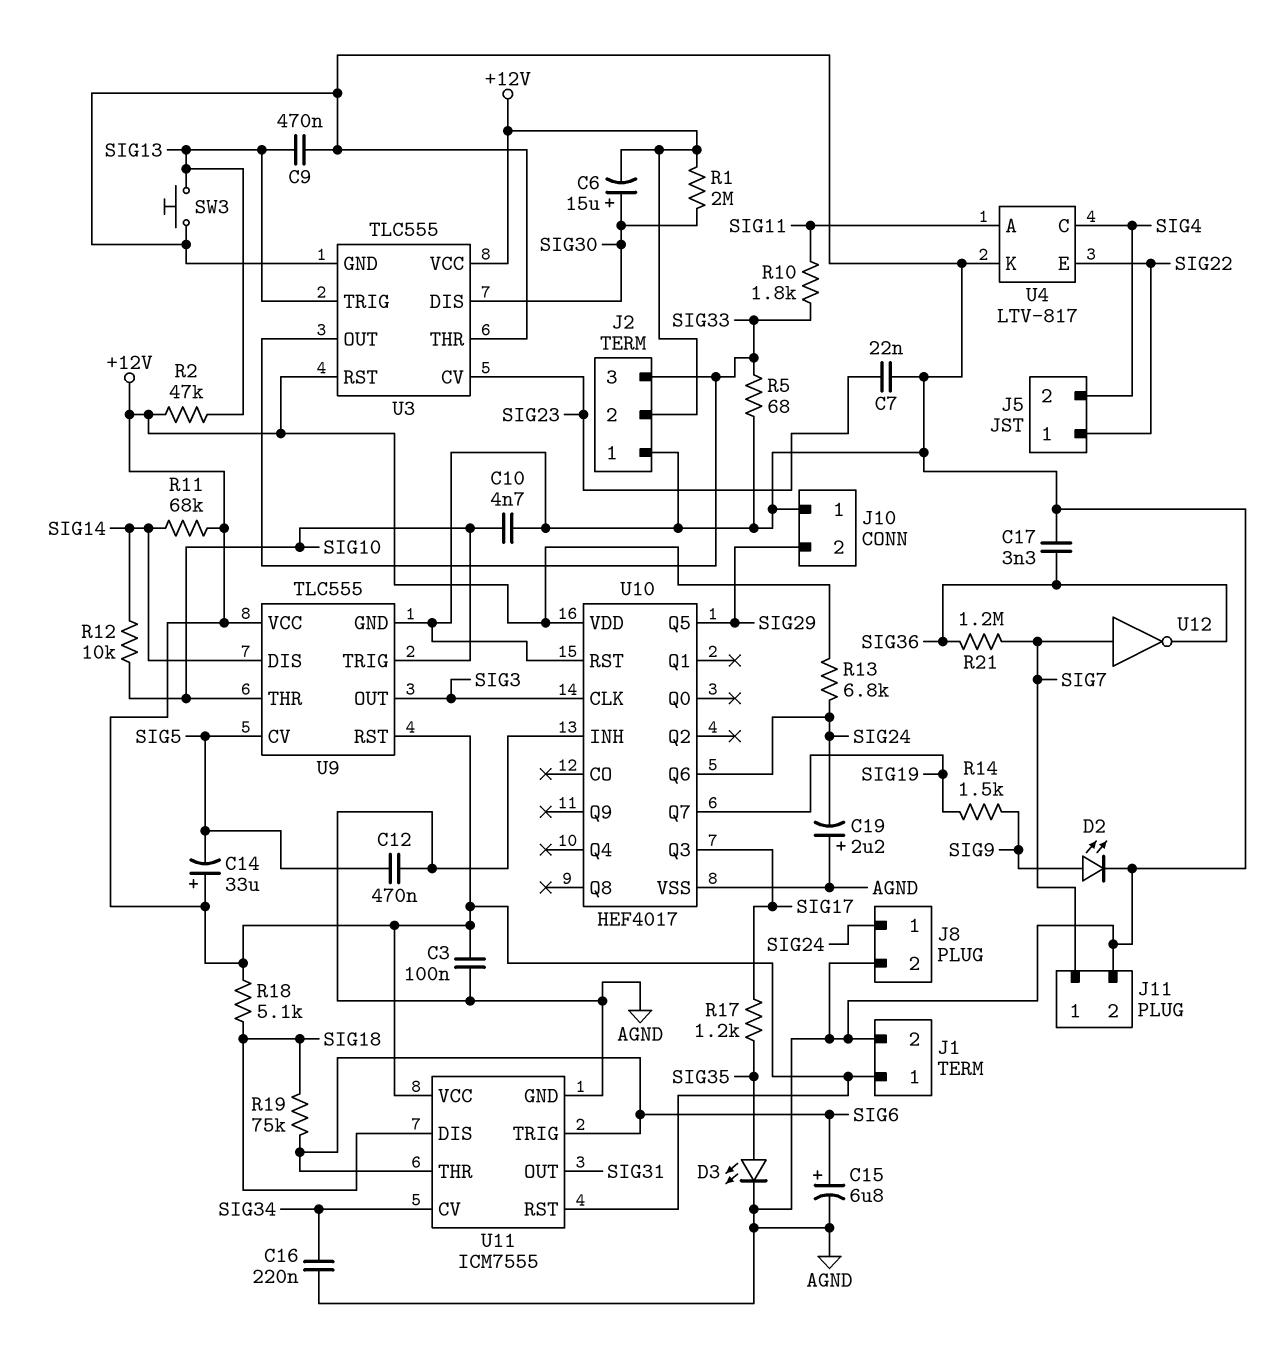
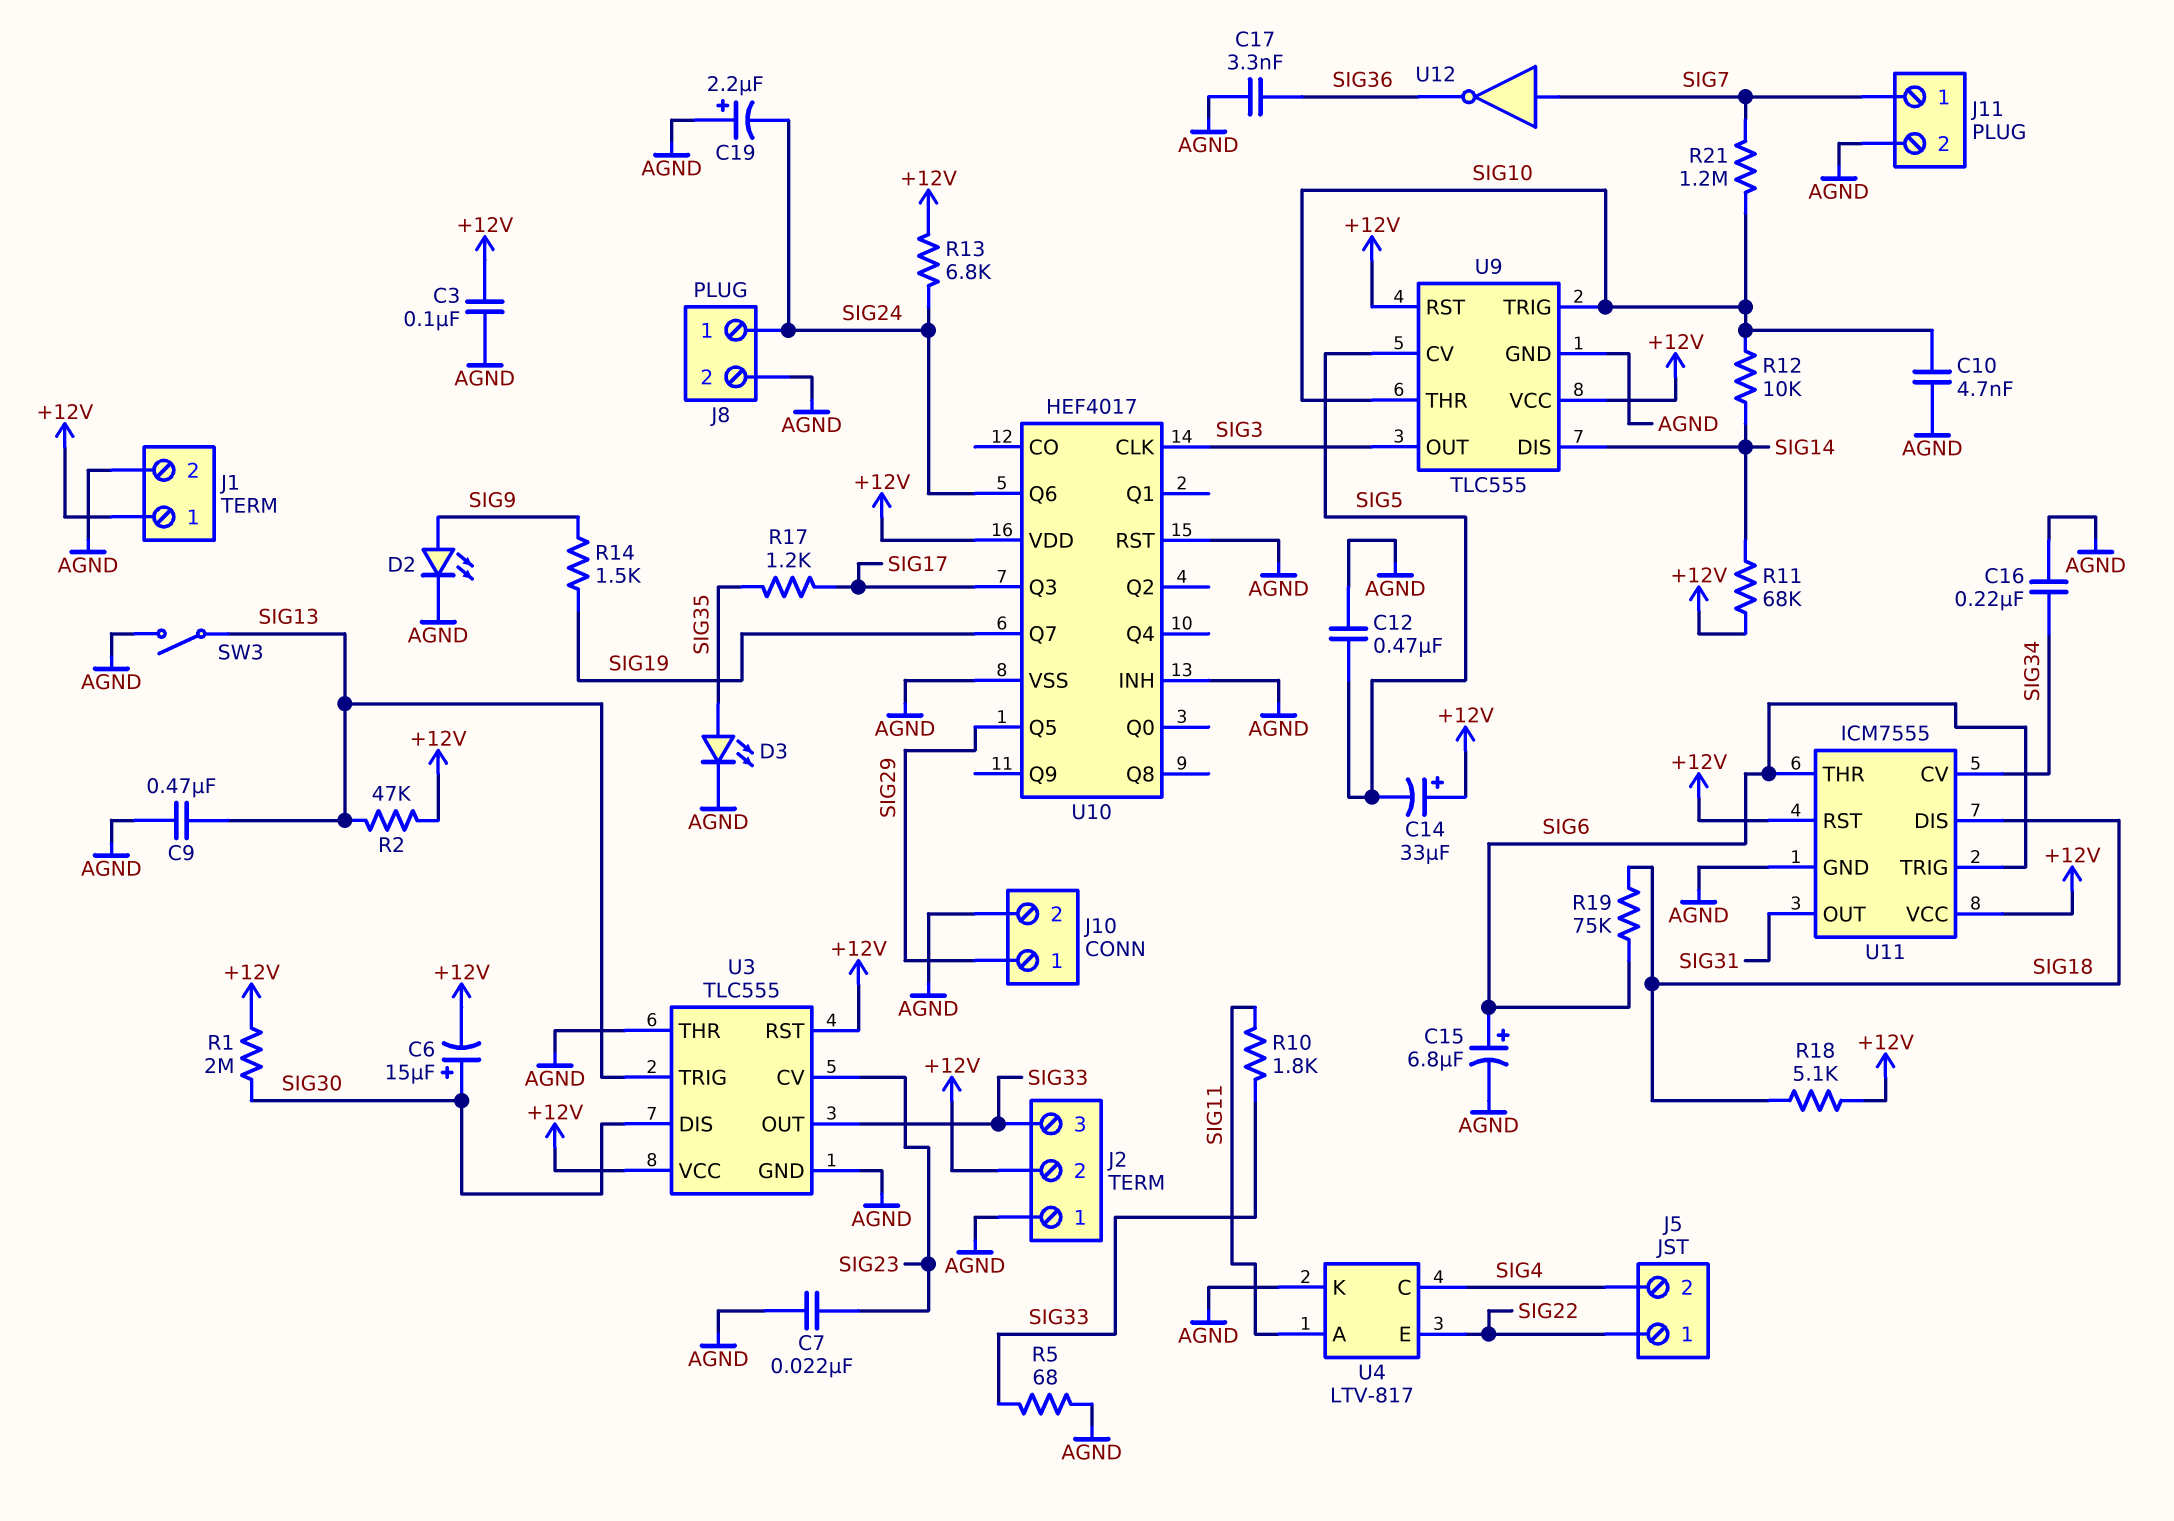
J10 pin 1: AGND -> SIG29
J10 pin 2: SIG29 -> AGND
R21: 1.2M (SIG7, SIG36) -> 1.2M (SIG7, SIG10)
SW3: button (AGND, SIG13) -> switch (AGND, SIG13)

